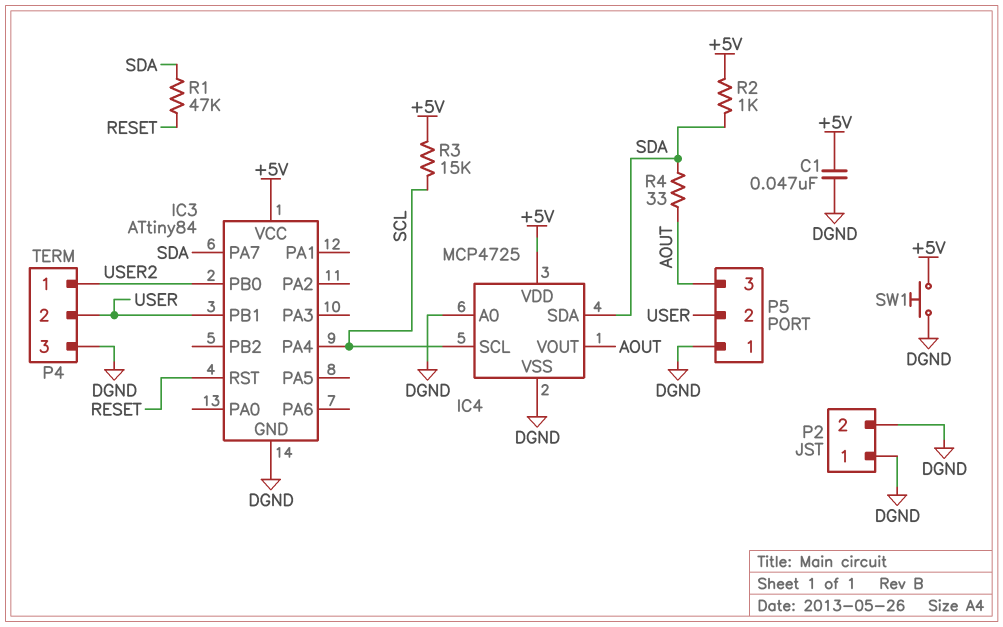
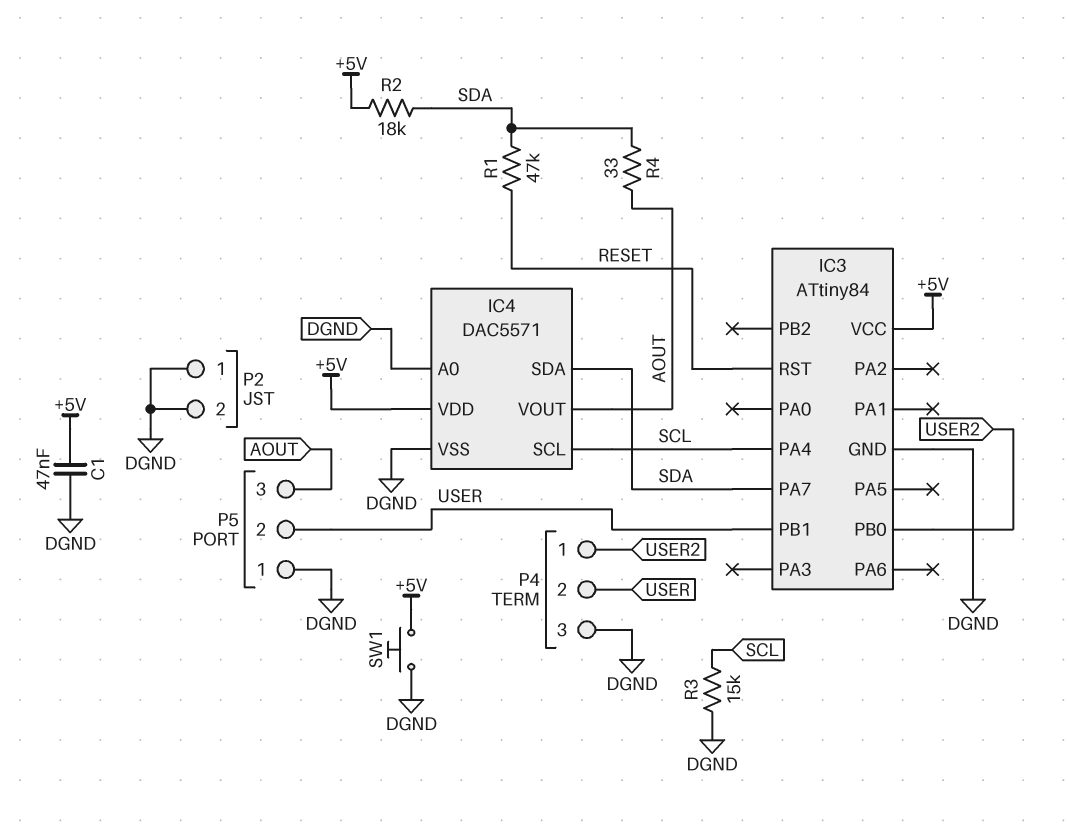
IC4: MCP4725 -> DAC5571
R2: 1k (+5V, SDA) -> 18k (+5V, SDA)
R3: 15k (+5V, SCL) -> 15k (DGND, SCL)

